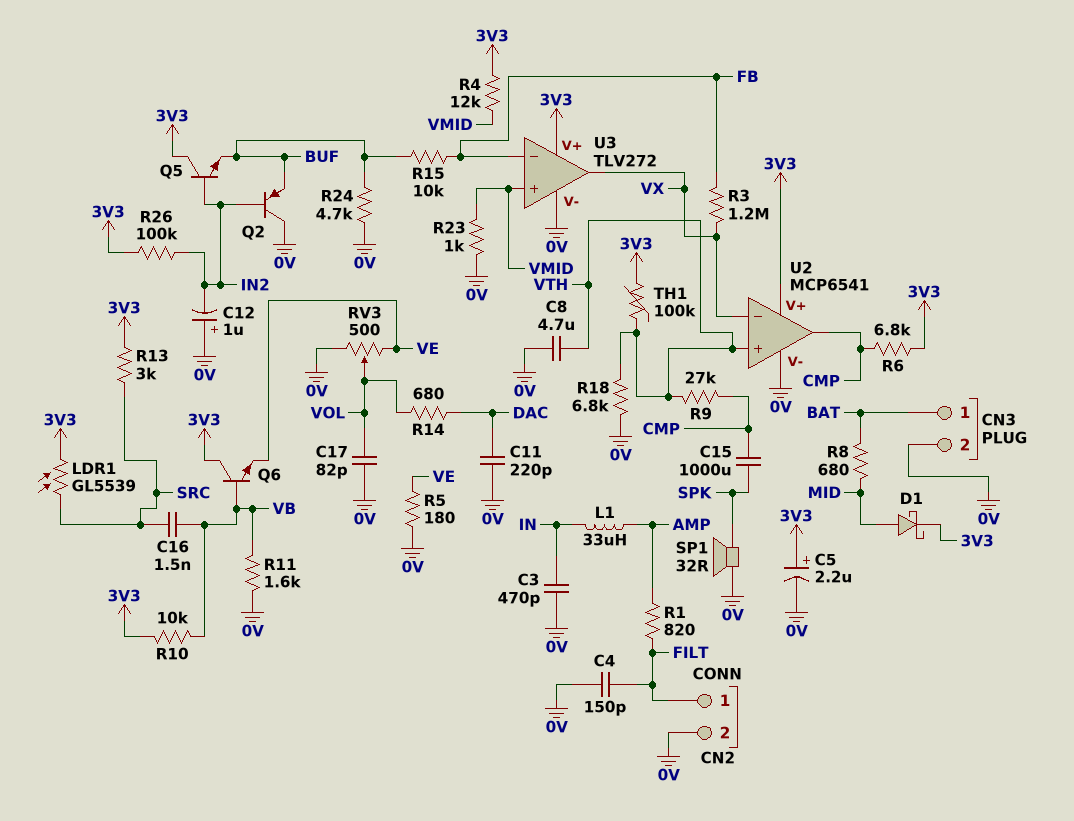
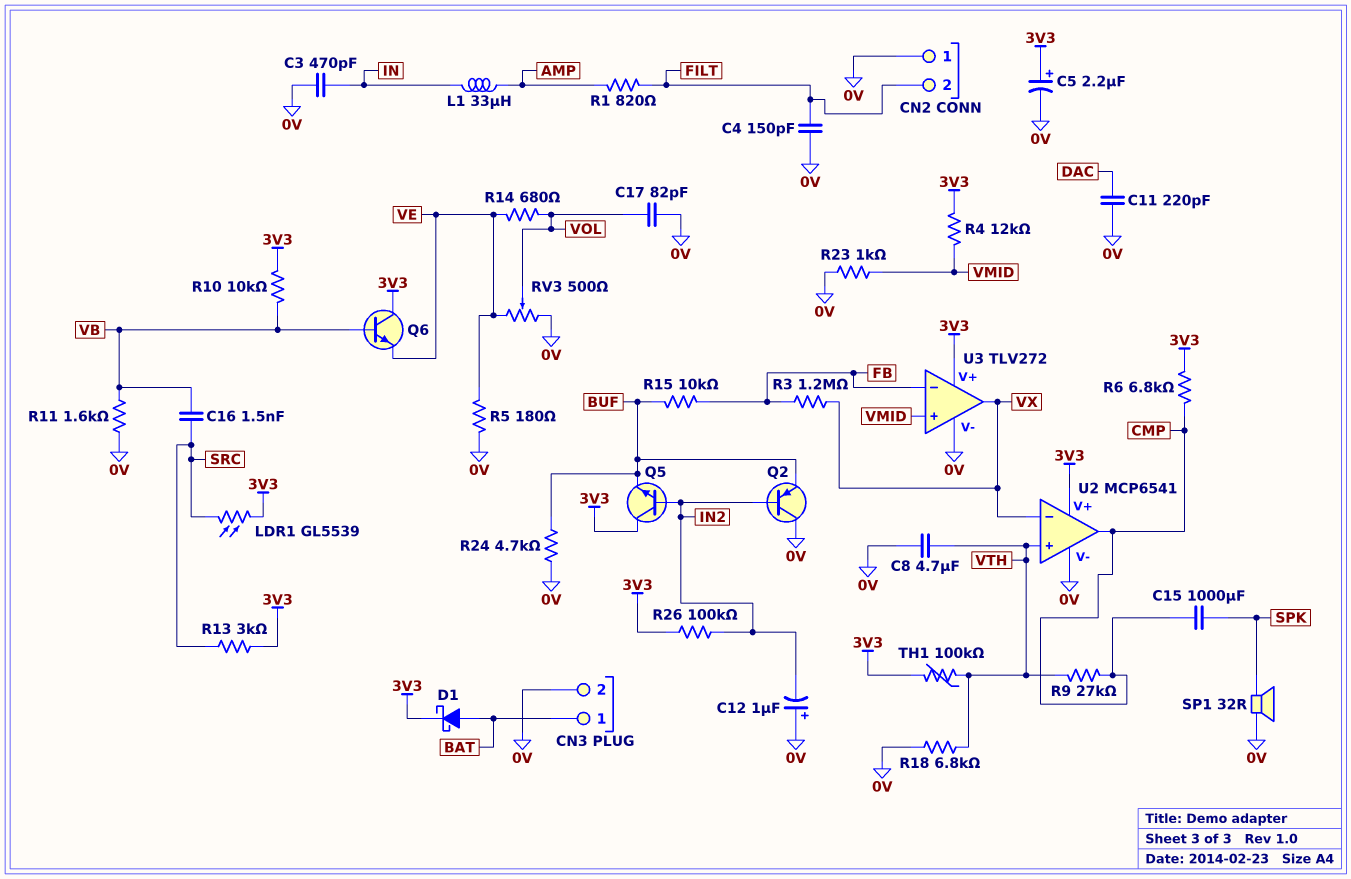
CN2 pin 1: FILT -> 0V
CN2 pin 2: 0V -> FILT
D1: schottky (A MID, K 3V3) -> schottky (A BAT, K 3V3)
R8: 680 (BAT, MID) -> none
R14: 680 (DAC, VOL) -> 680 (VE, VOL)

